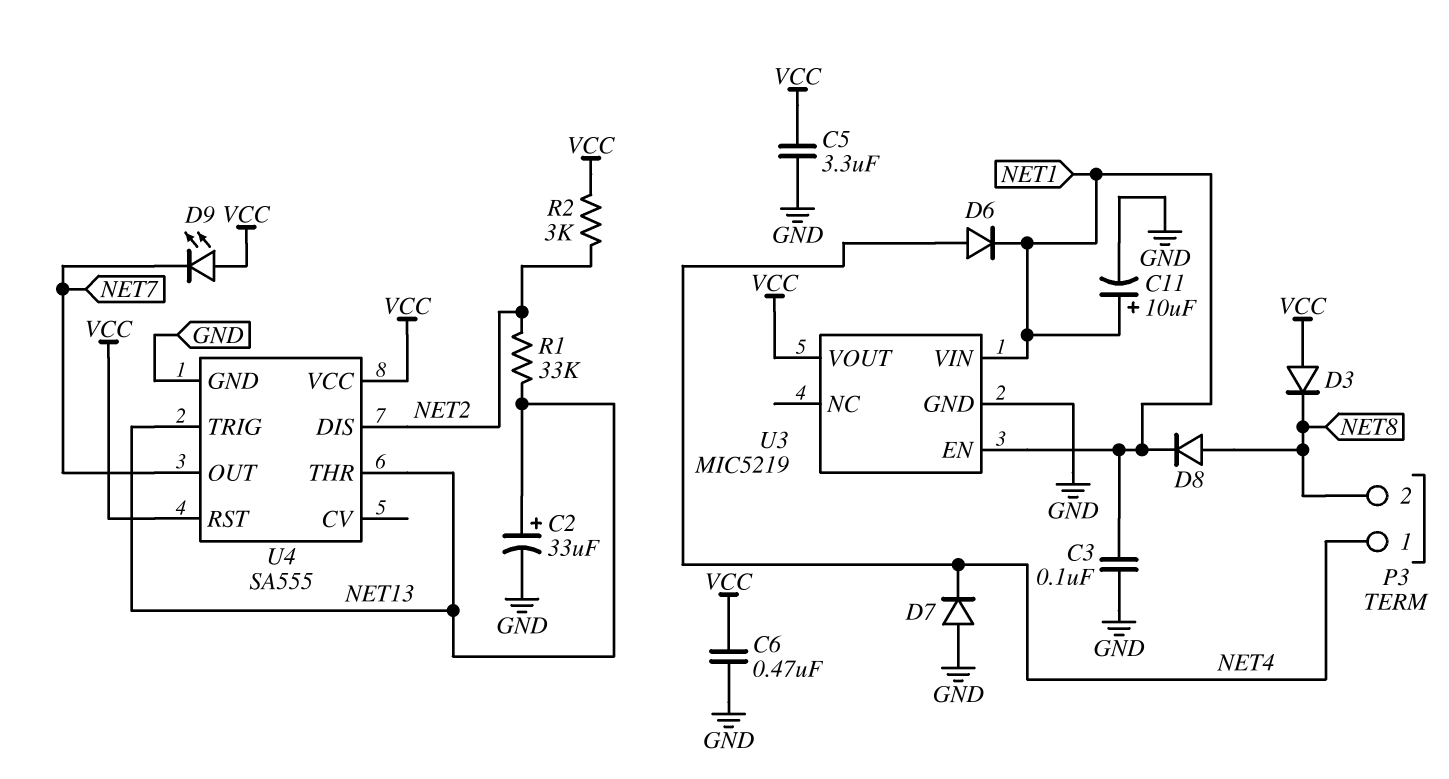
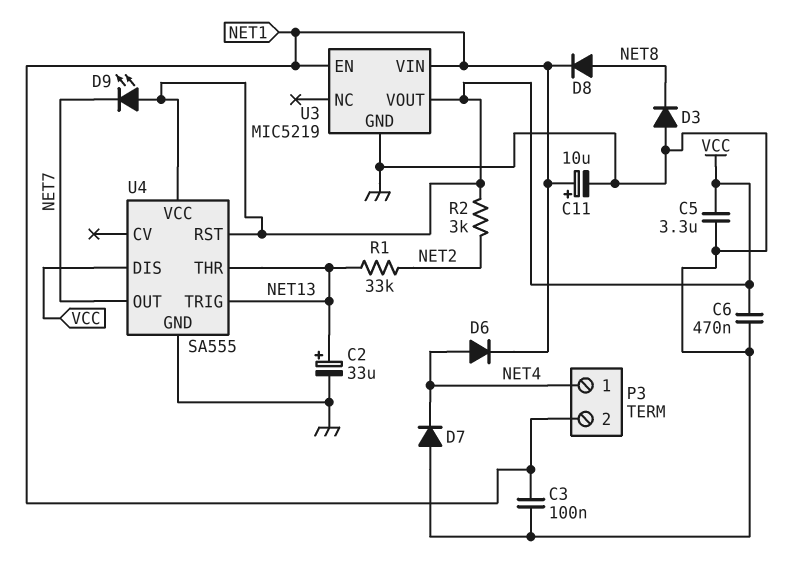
D3: diode (A VCC, K NET8) -> diode (A GND, K NET8)
P3 pin 2: NET8 -> NET1
U4 pin DIS: NET2 -> VCC

